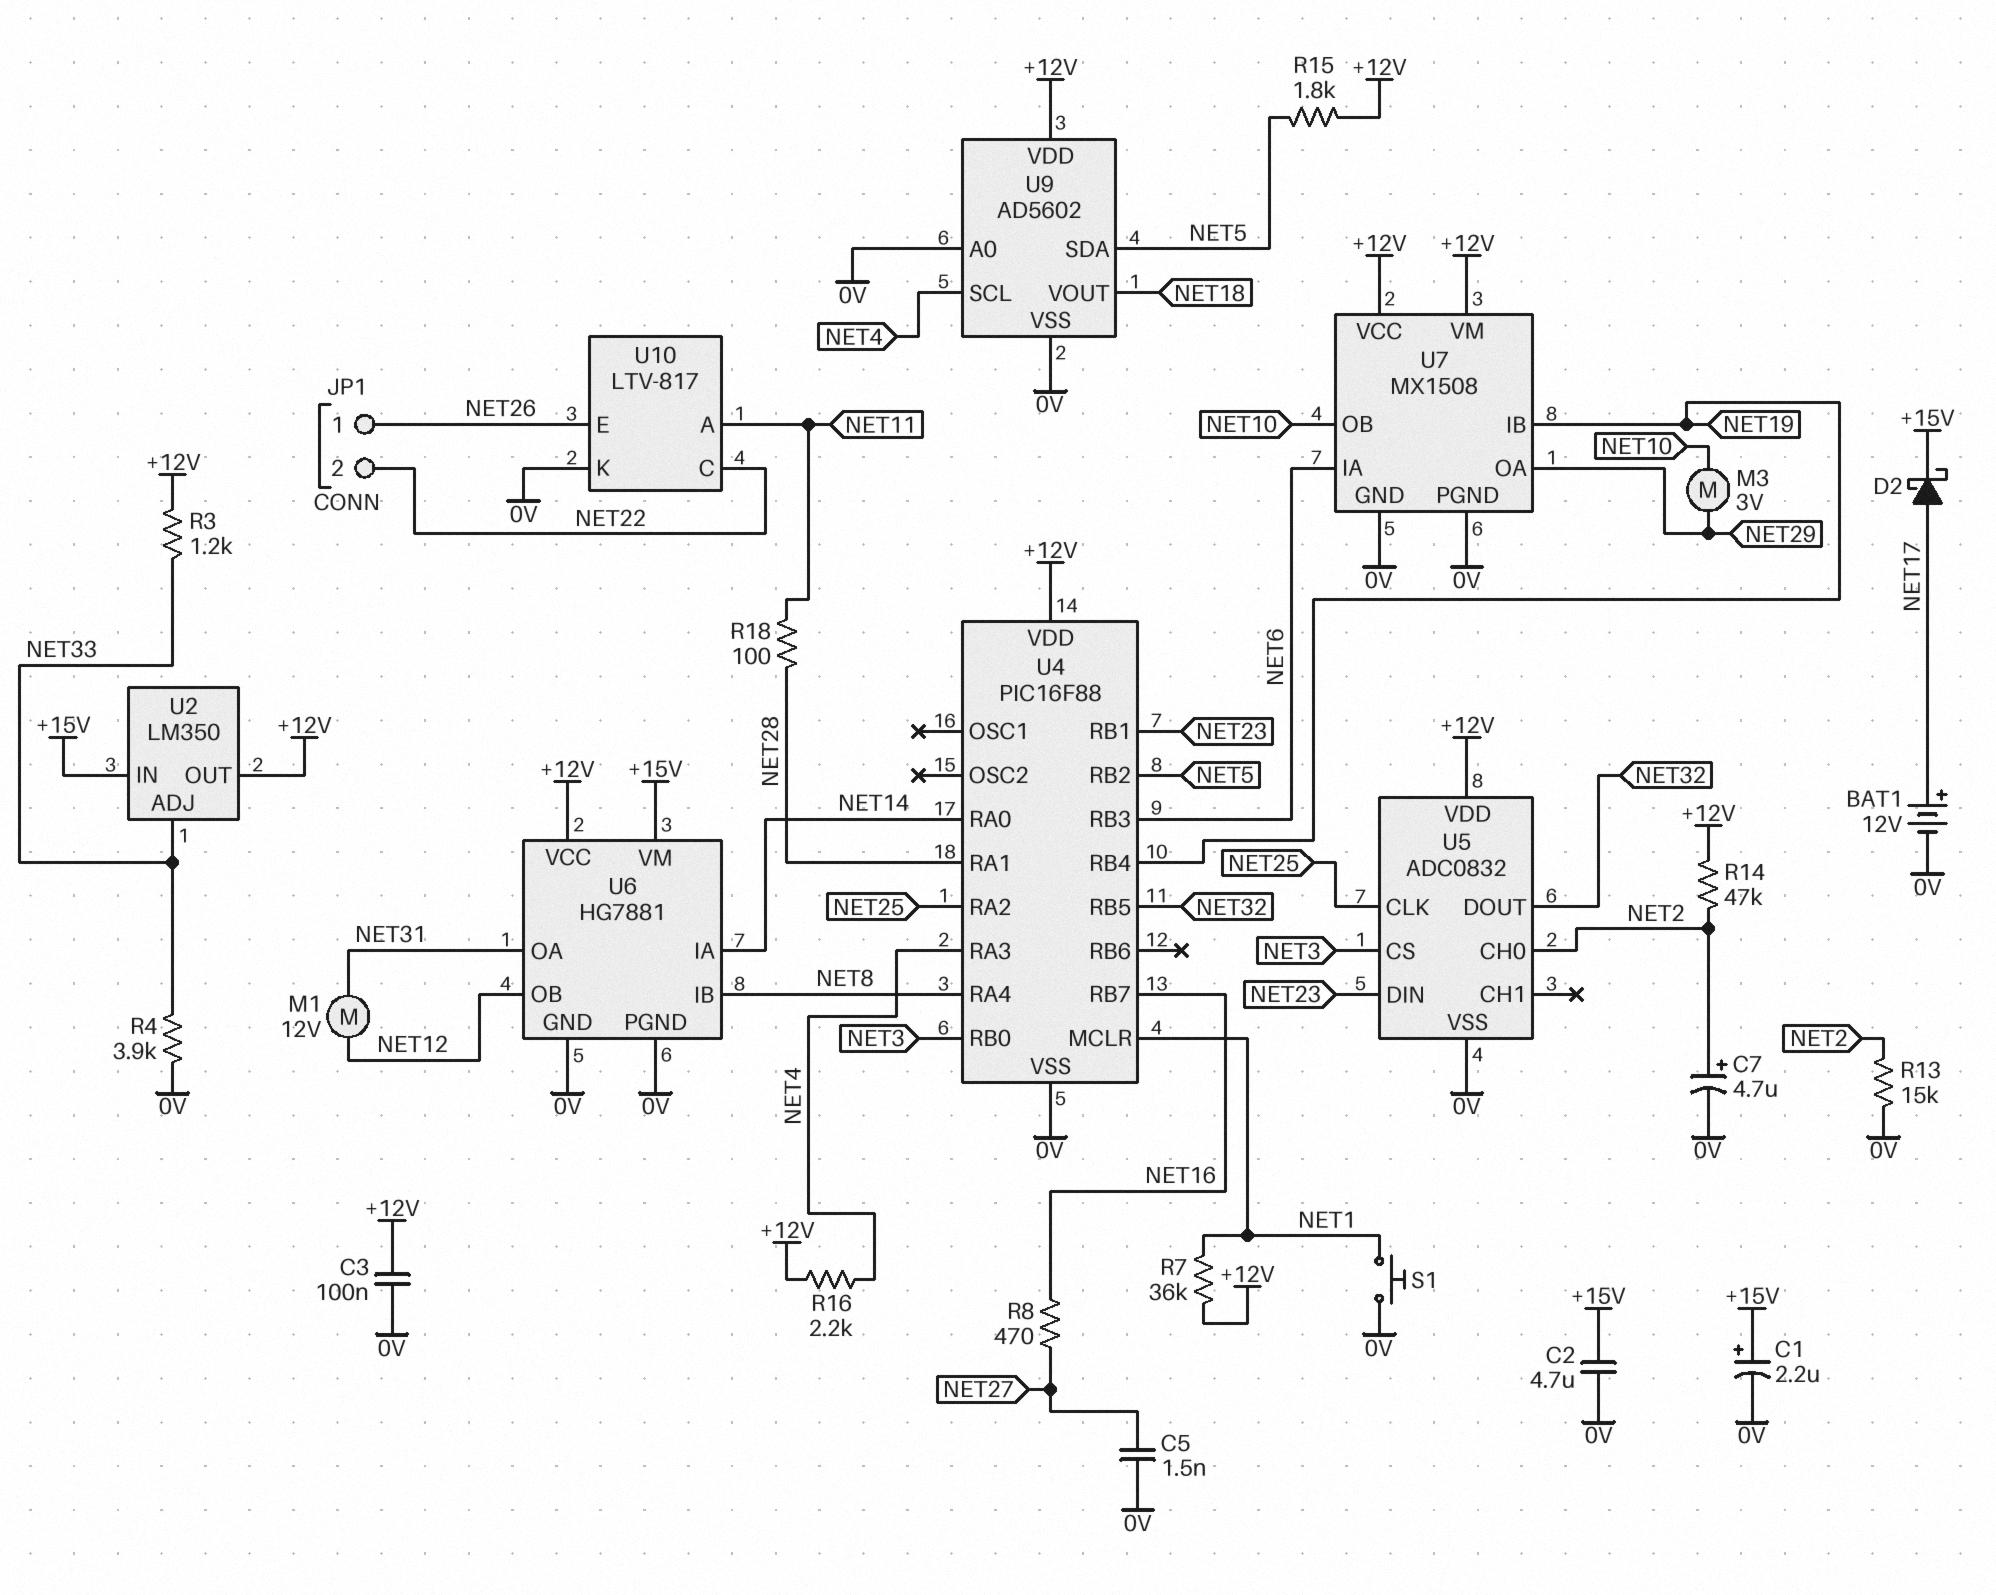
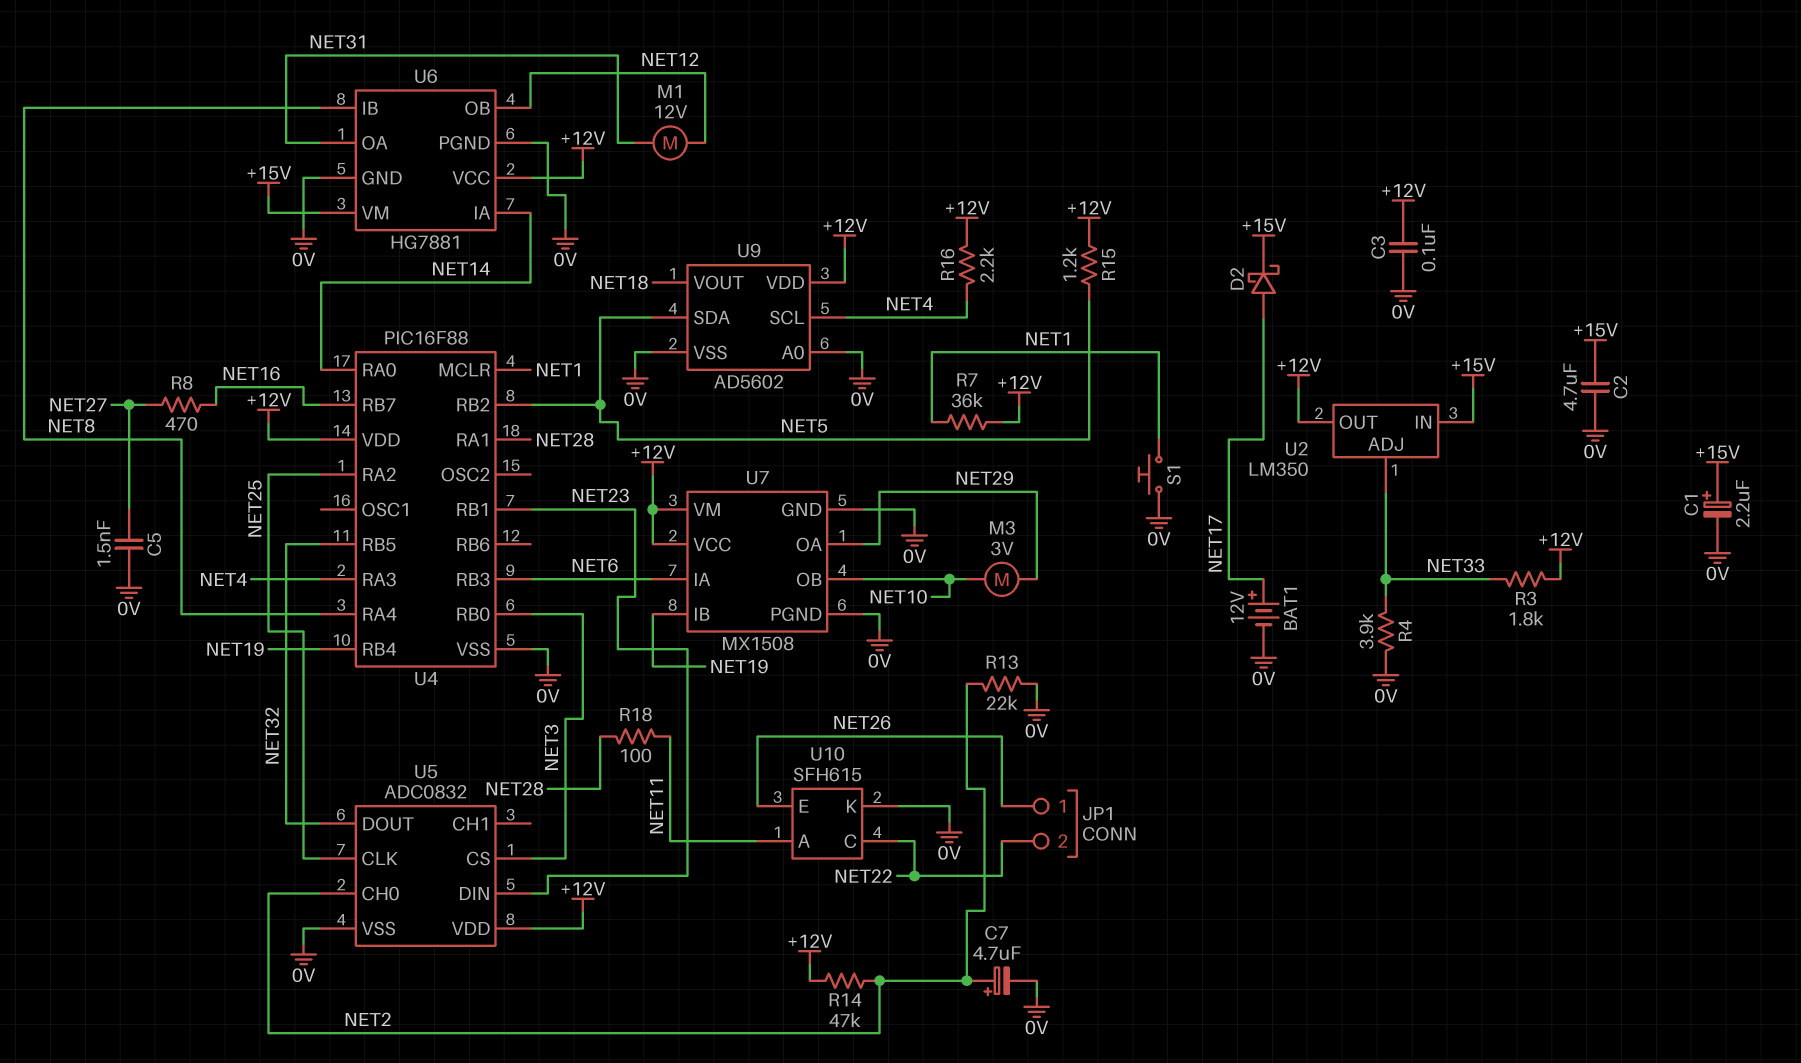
R3: 1.2k (+12V, NET33) -> 1.8k (+12V, NET33)
R13: 15k (0V, NET2) -> 22k (0V, NET2)
R15: 1.8k (+12V, NET5) -> 1.2k (+12V, NET5)
U10: LTV-817 -> SFH615

